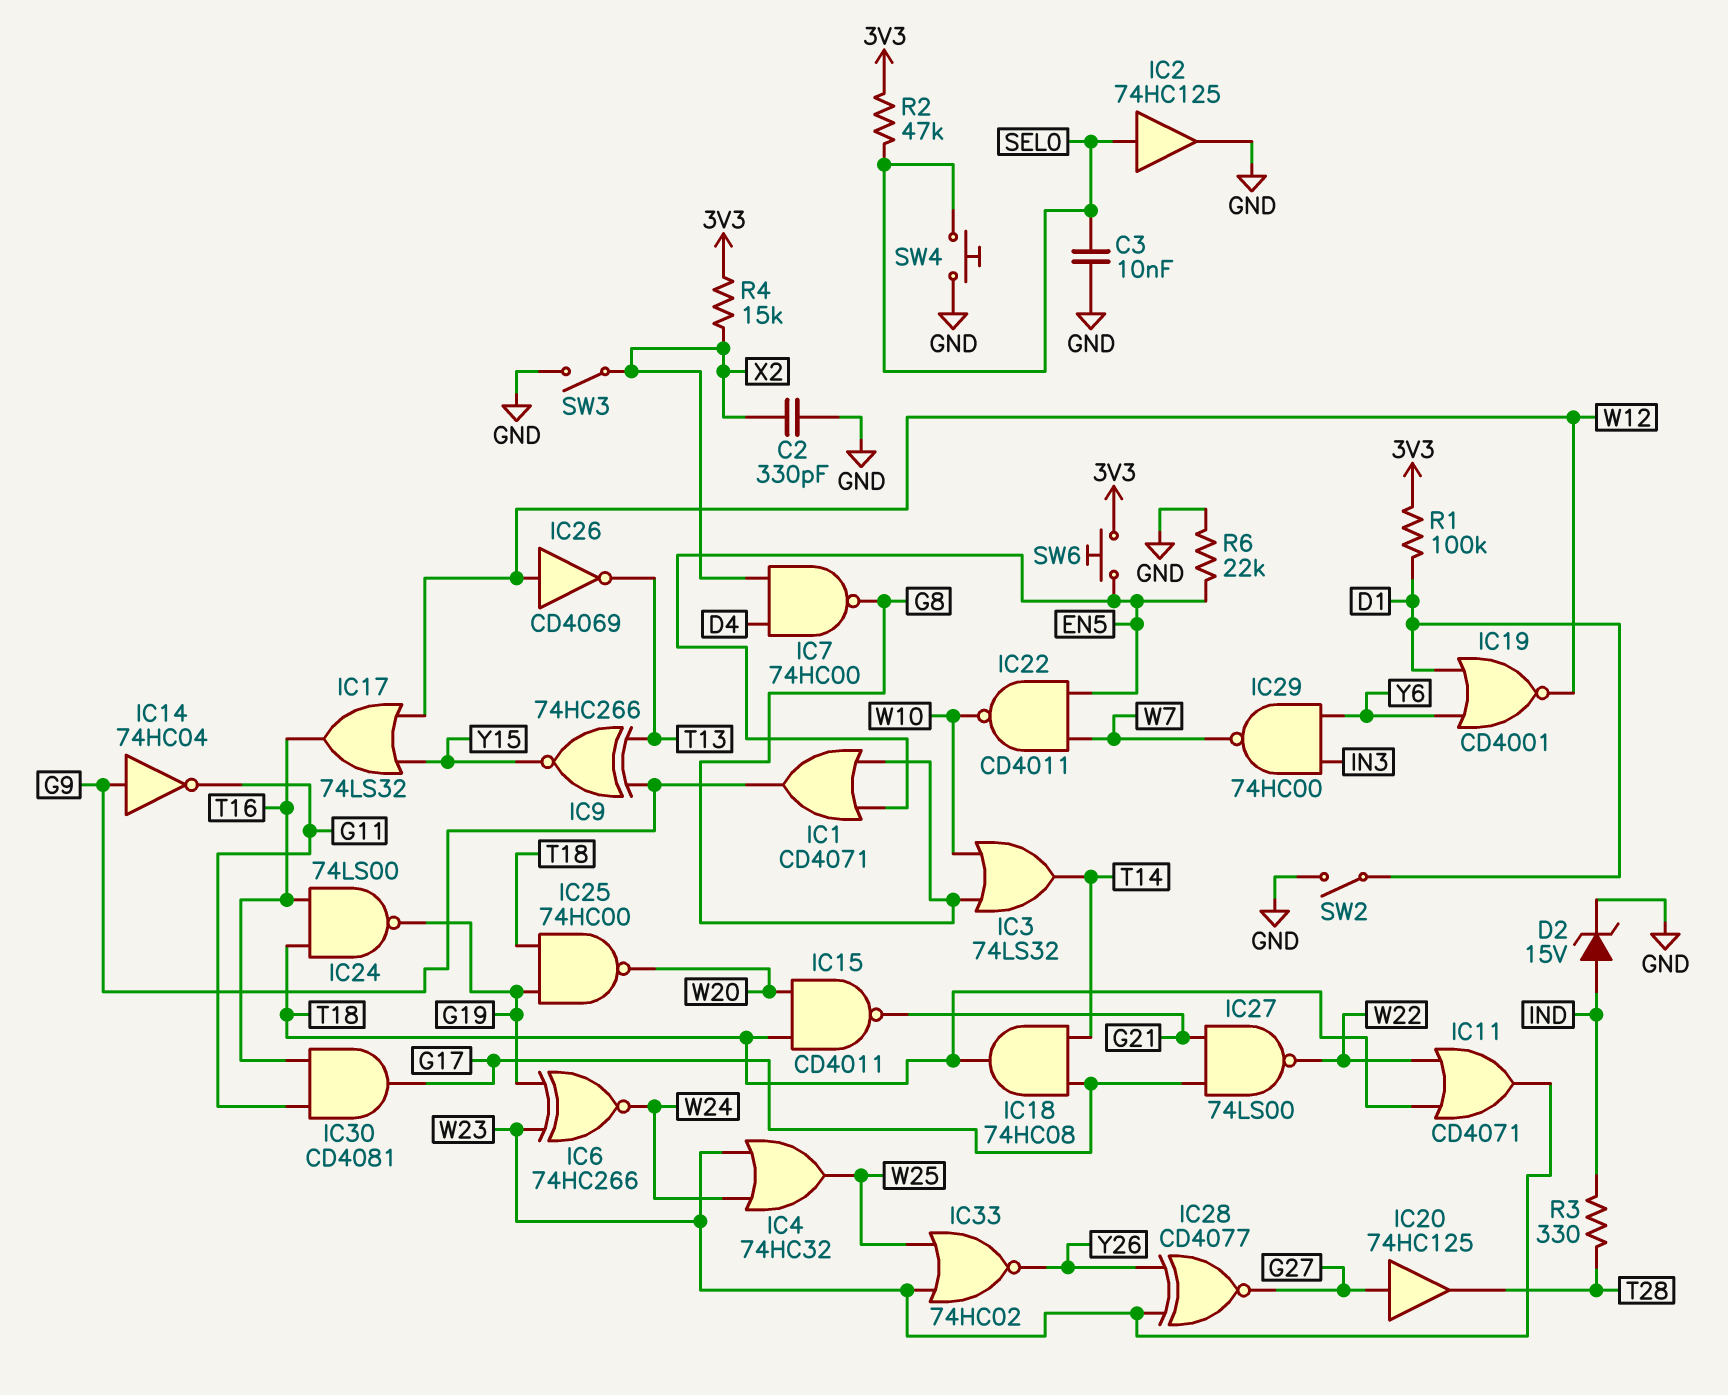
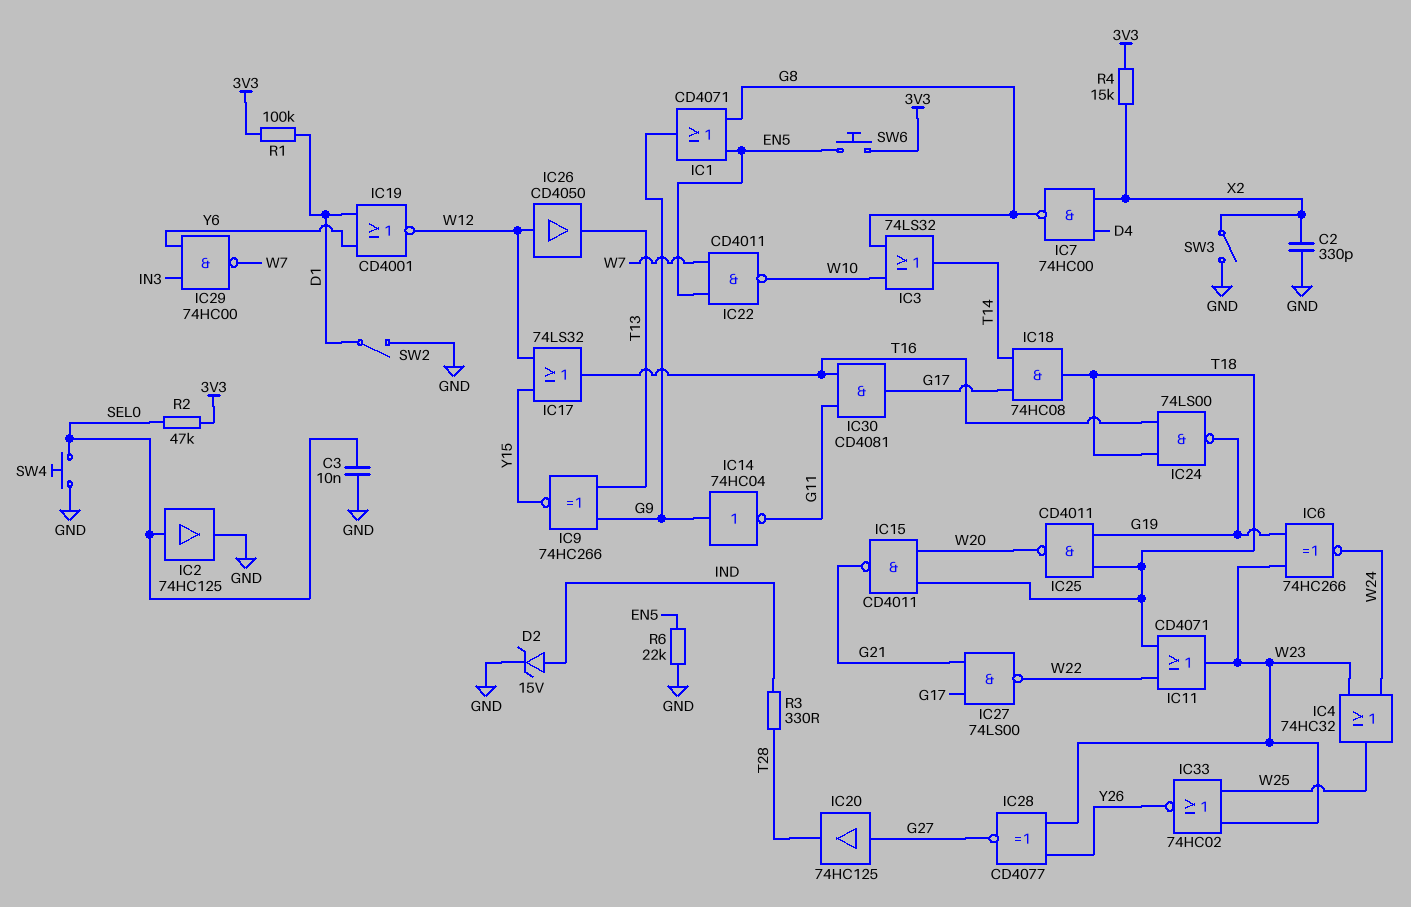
IC25: NAND 74HC00 (in G19, in T18, out W20) -> NAND CD4011 (in G19, in T18, out W20)
IC26: NOT CD4069 (in W12, out T13) -> buffer CD4050 (in W12, out T13)

